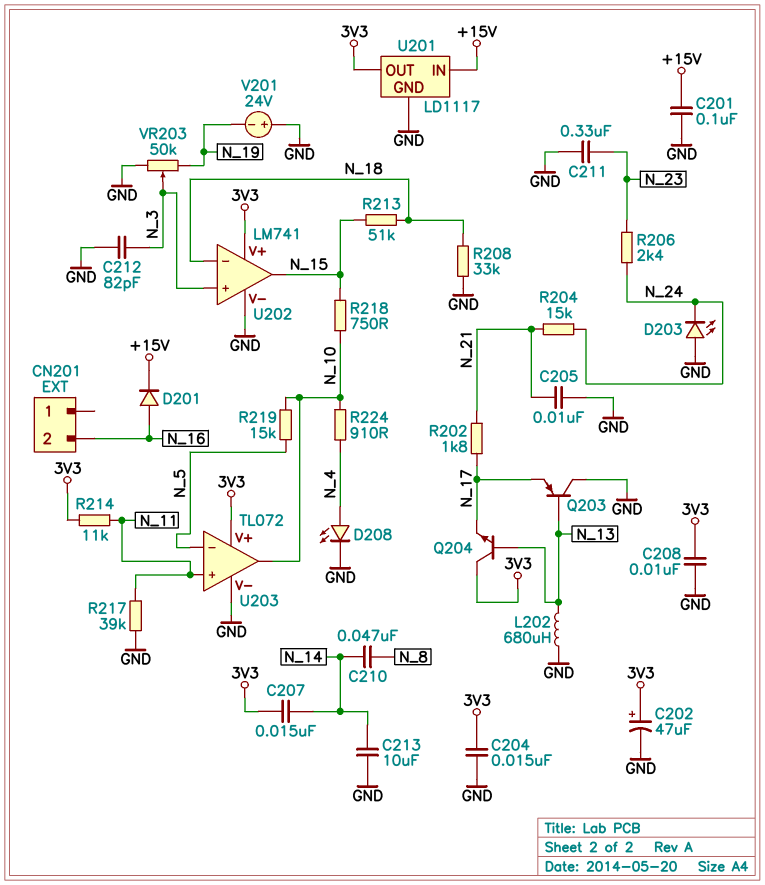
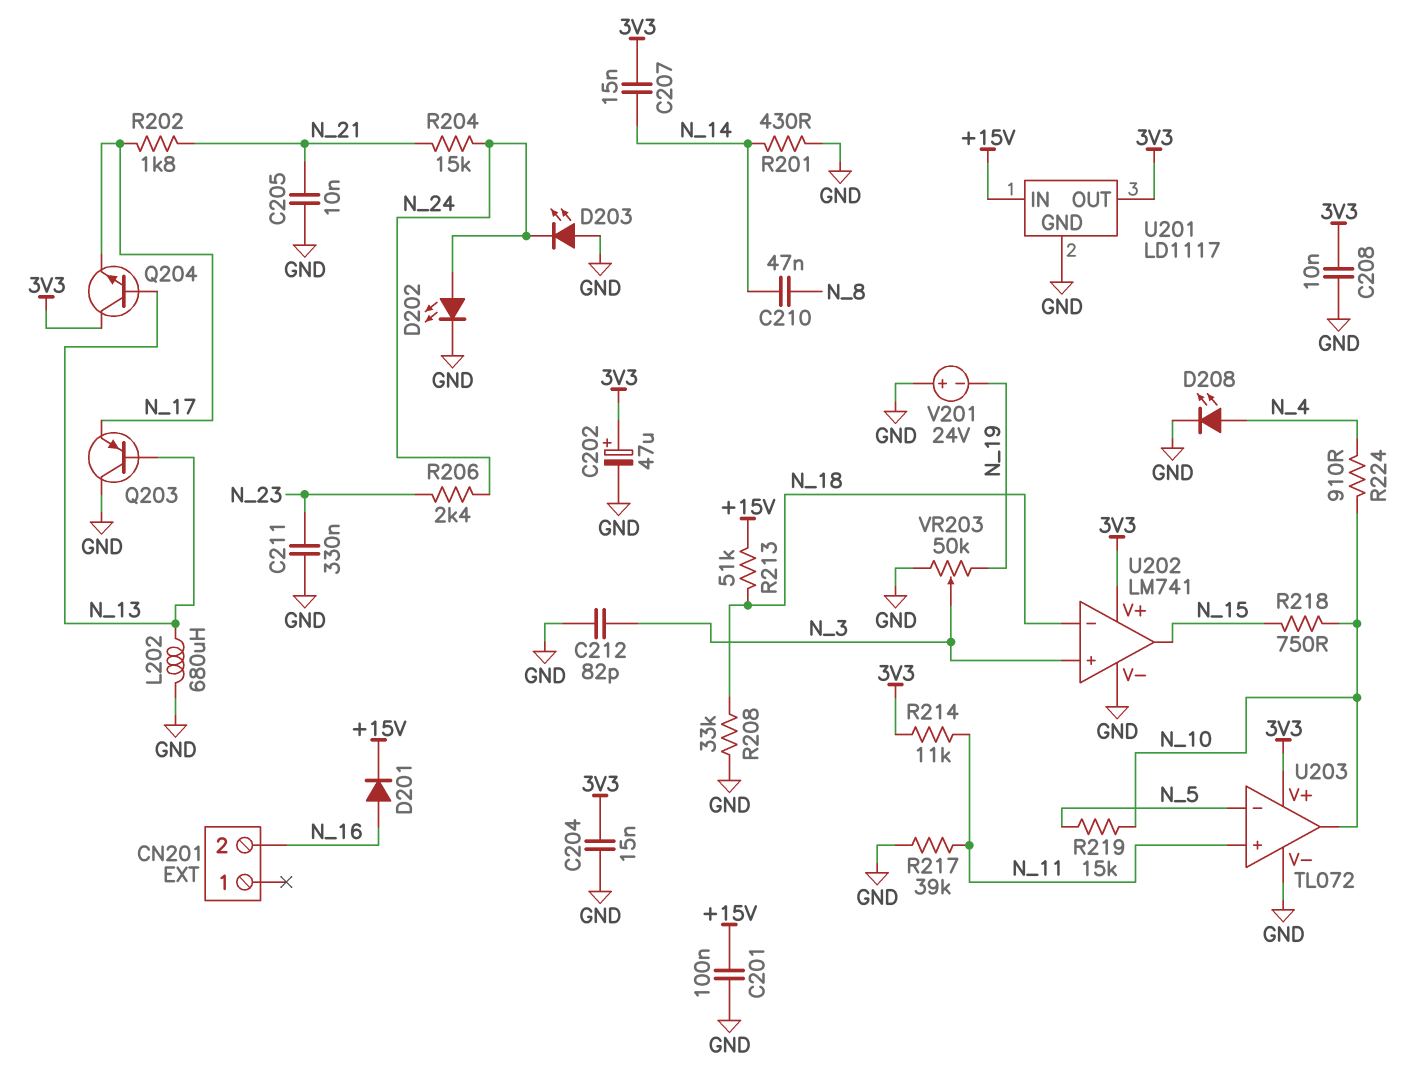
C213: 10uF (GND, N_14) -> none
D202: none -> LED (A N_24, K GND)
R201: none -> 430 (GND, N_14)
R213: 51k (N_15, N_18) -> 51k (+15V, N_18)

